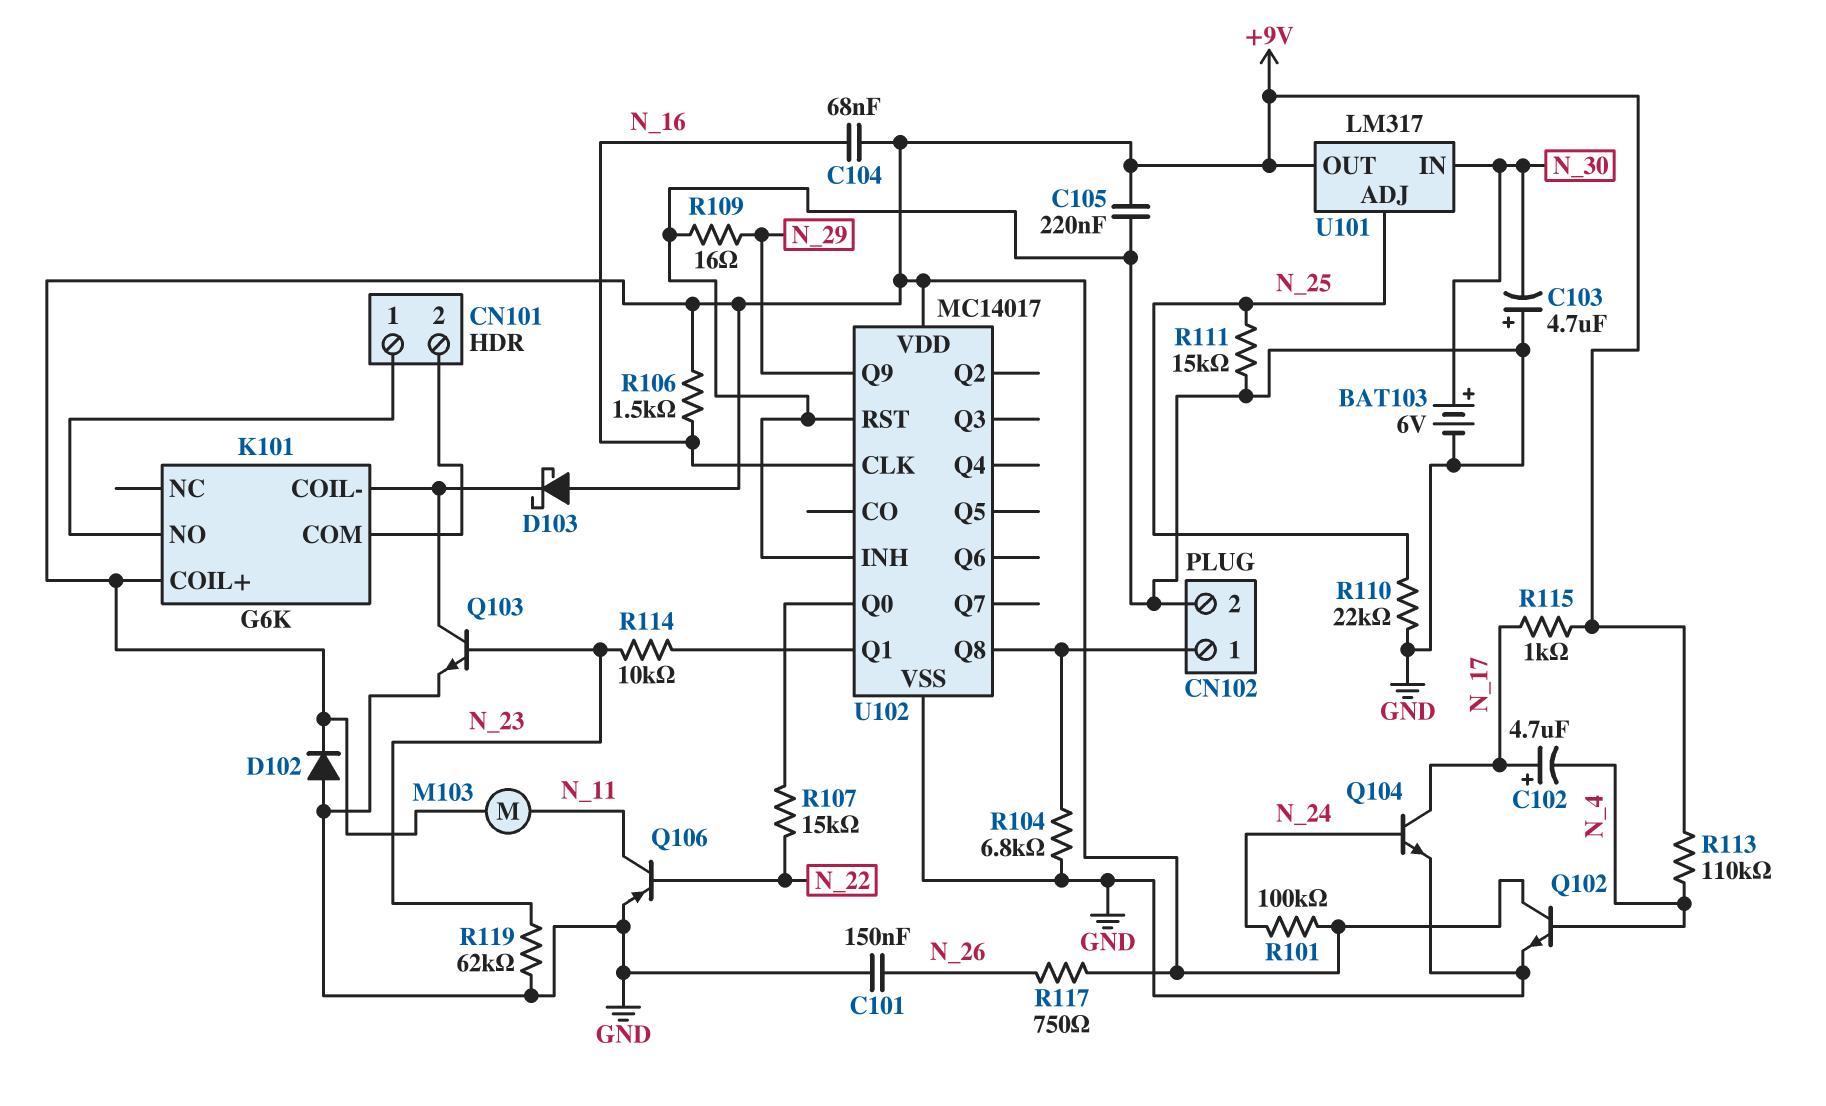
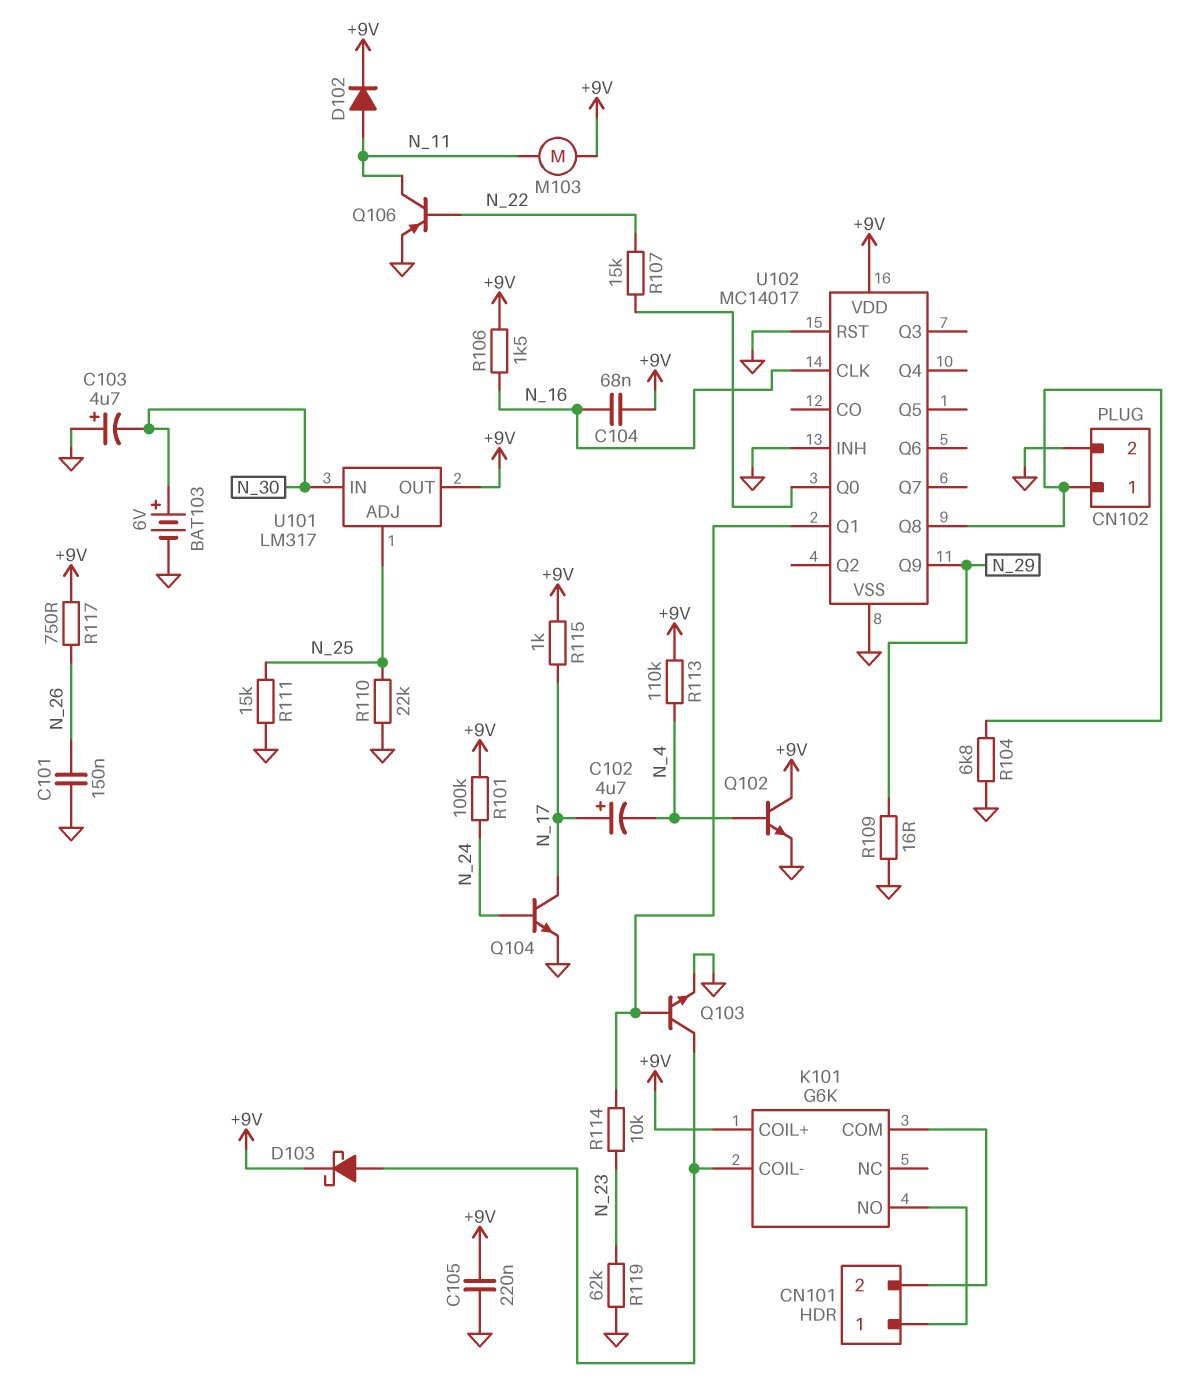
D102: diode (A GND, K +9V) -> diode (A N_11, K +9V)
D103: schottky (A +9V, K K101/COIL-) -> schottky (A K101/COIL-, K +9V)
Q103: NPN (B N_23, C K101/COIL-, E GND) -> NPN (B U102/Q1, C K101/COIL-, E GND)

